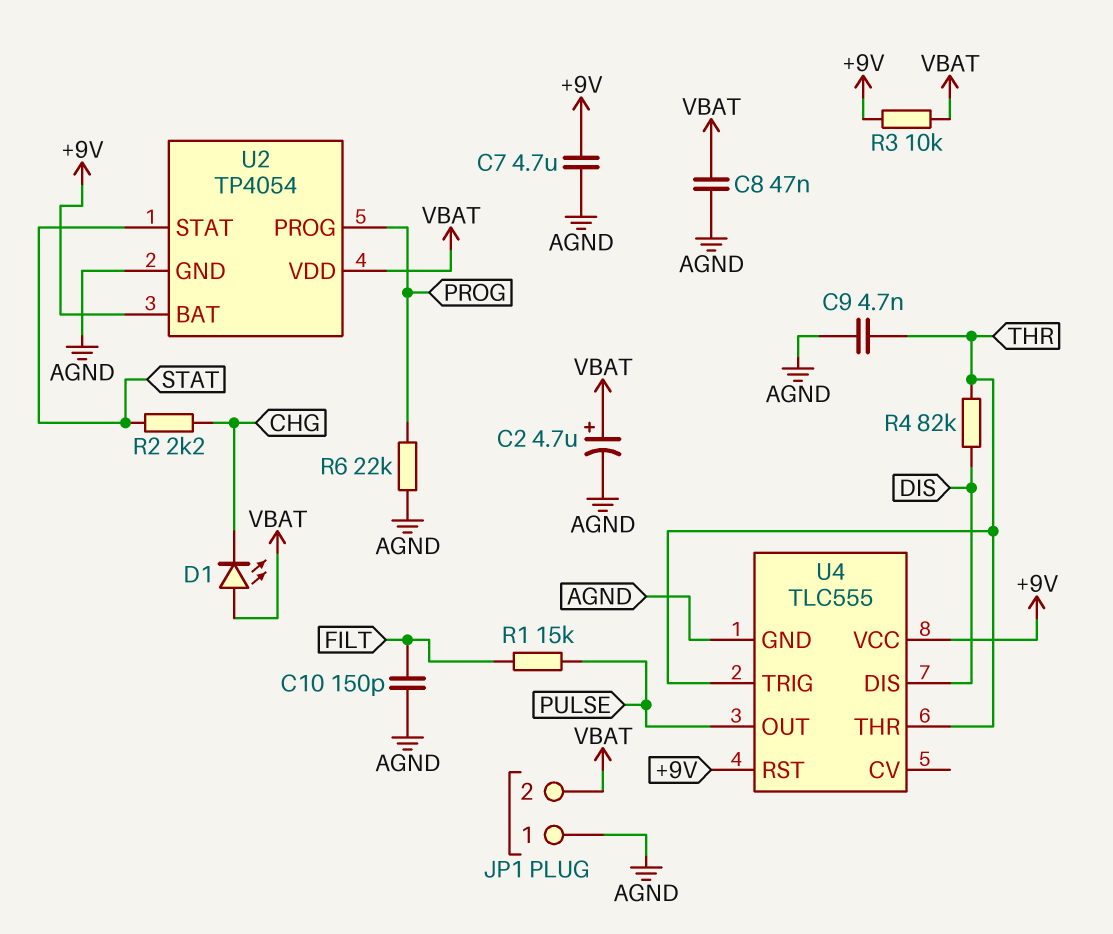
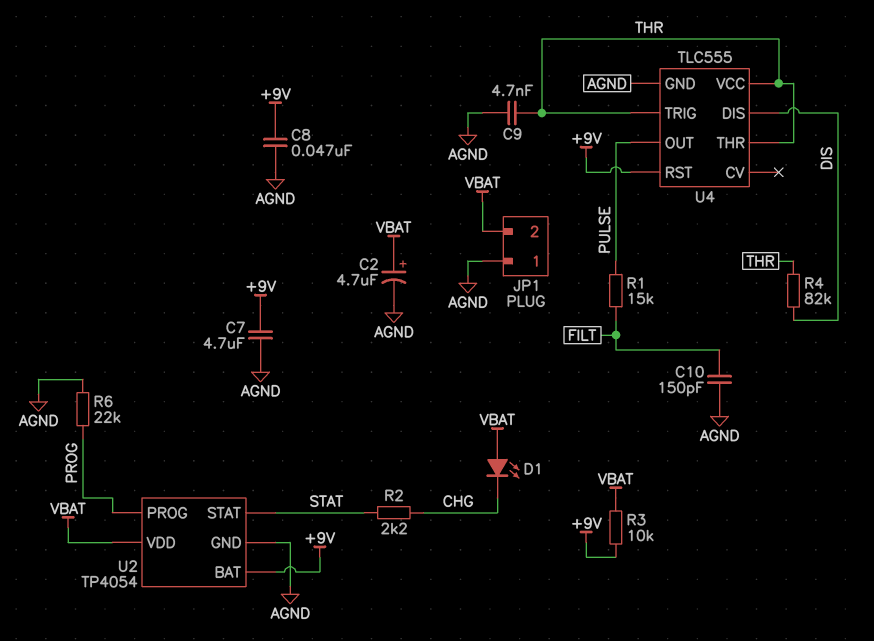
C8: 47nF (AGND, VBAT) -> 47nF (+9V, AGND)
U4 pin VCC: +9V -> THR

